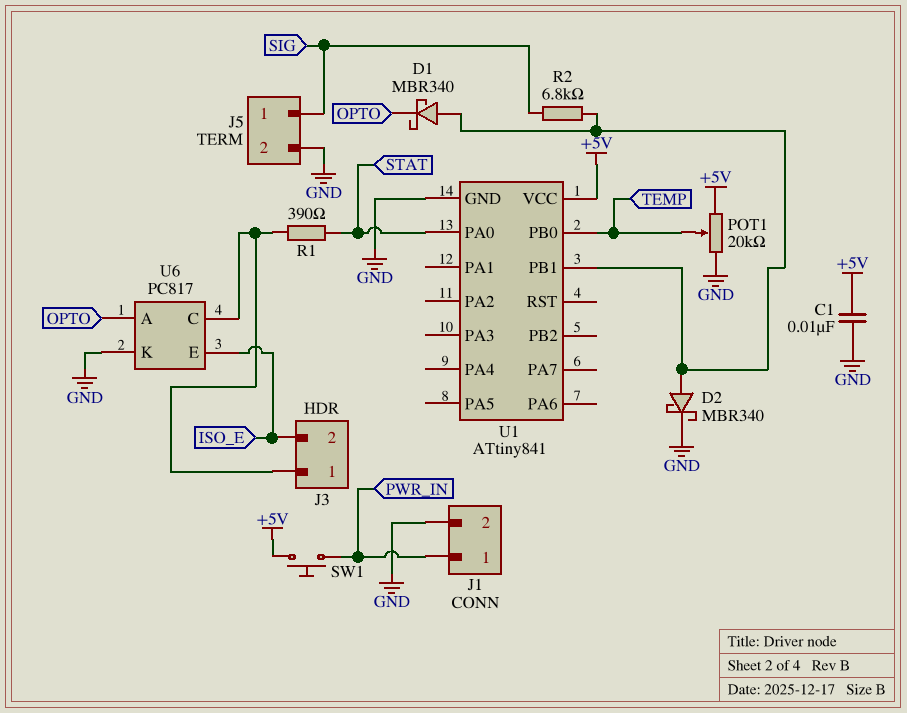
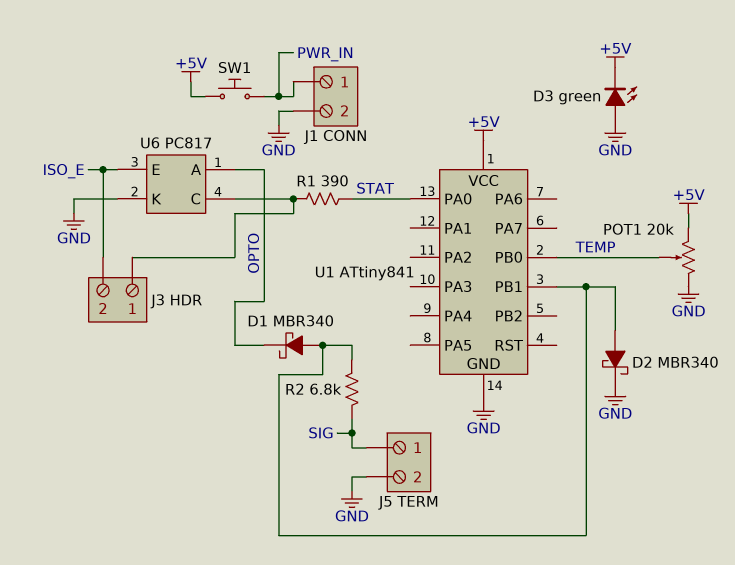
C1: 10nF (+5V, GND) -> none
D3: none -> LED green (A GND, K +5V)

